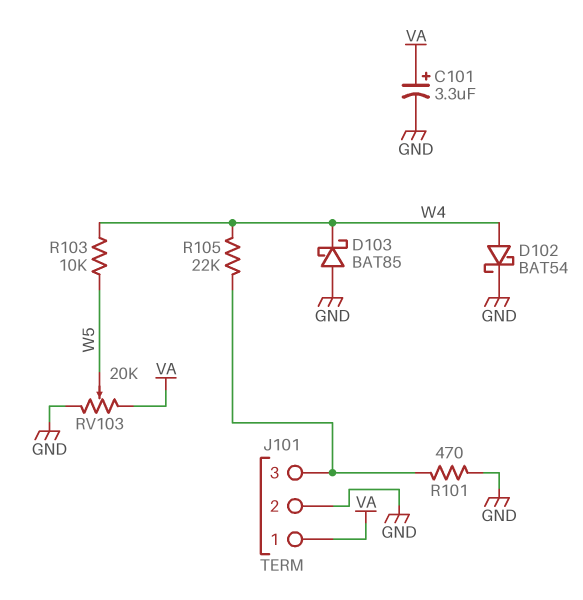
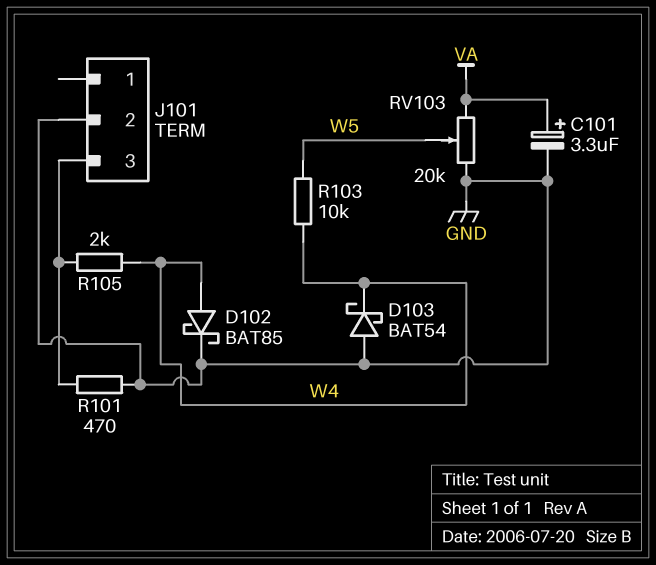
D102: schottky BAT54 (A W4, K GND) -> schottky BAT85 (A W4, K GND)
D103: schottky BAT85 (A GND, K W4) -> schottky BAT54 (A GND, K W4)
J101 pin 1: VA -> none
R105: 22k (J101/3, W4) -> 2k (J101/3, W4)

